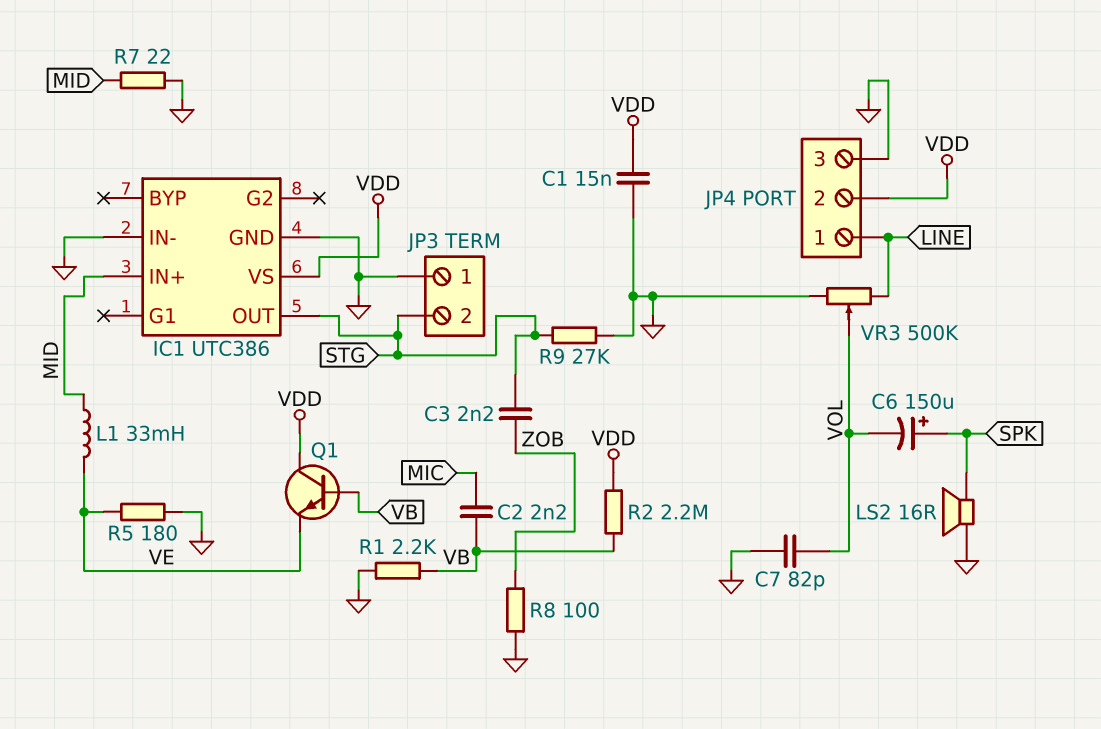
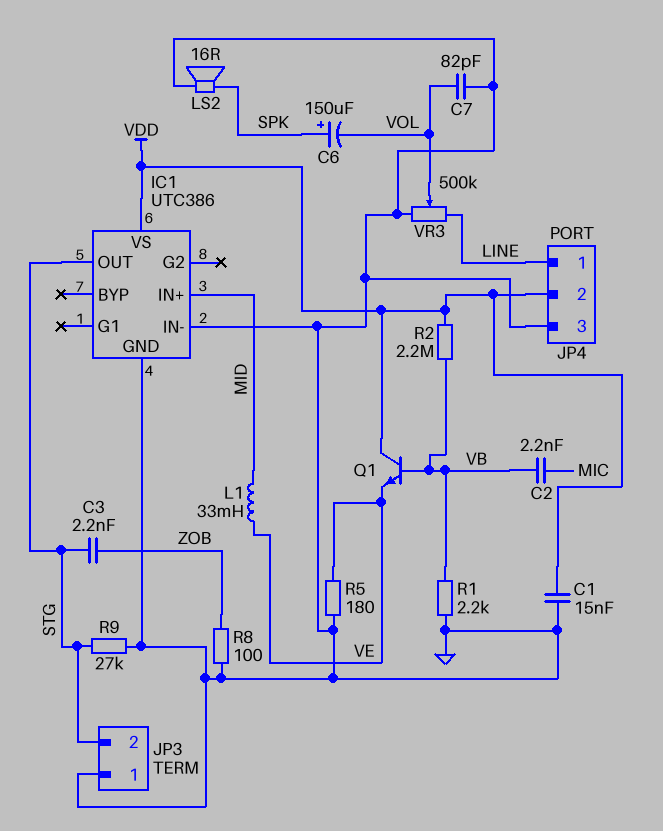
R7: 22 (GND, MID) -> none

